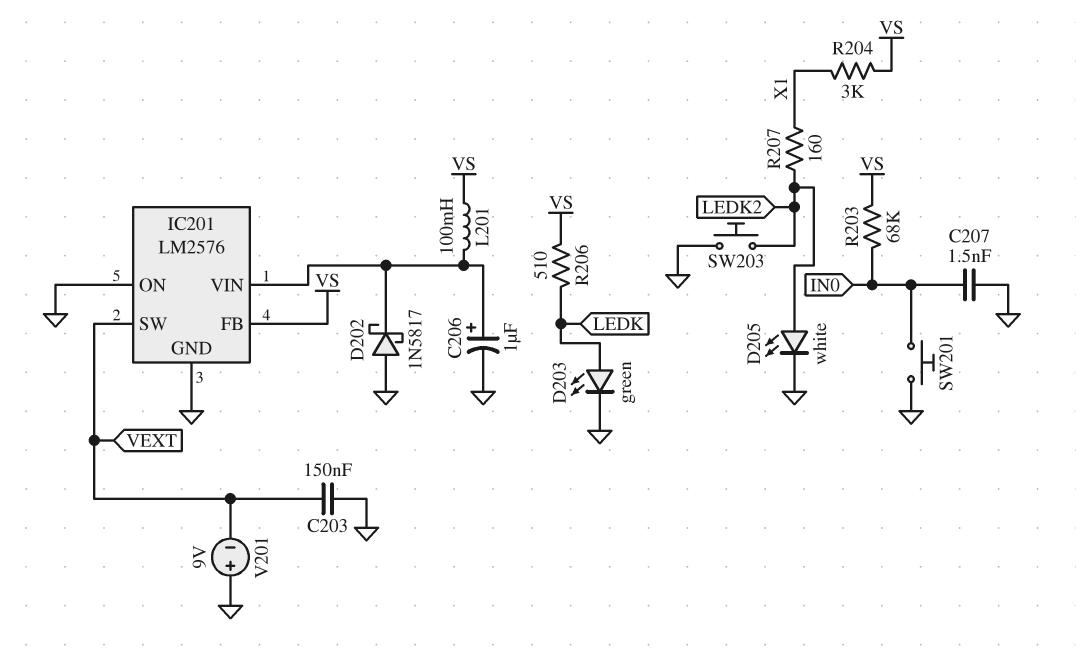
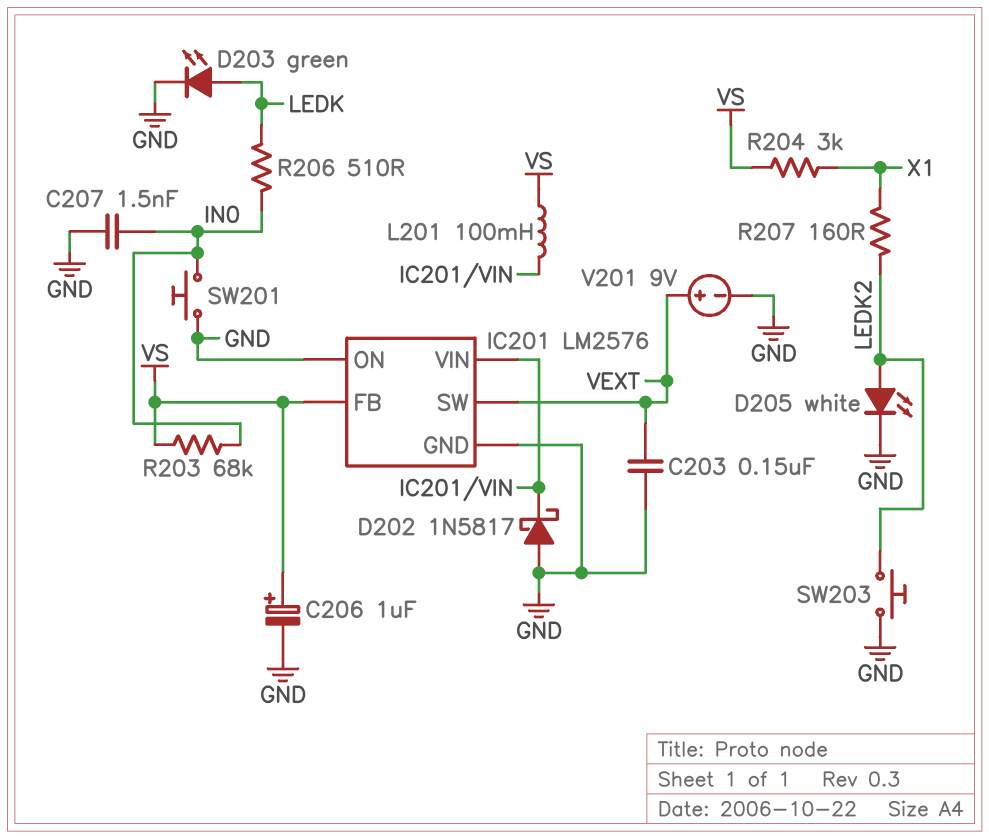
C206: 1uF (plus IC201/VIN, minus GND) -> 1uF (plus VS, minus GND)
R206: 510 (LEDK, VS) -> 510 (IN0, LEDK)
V201: 9V (plus GND, minus VEXT) -> 9V (plus VEXT, minus GND)

